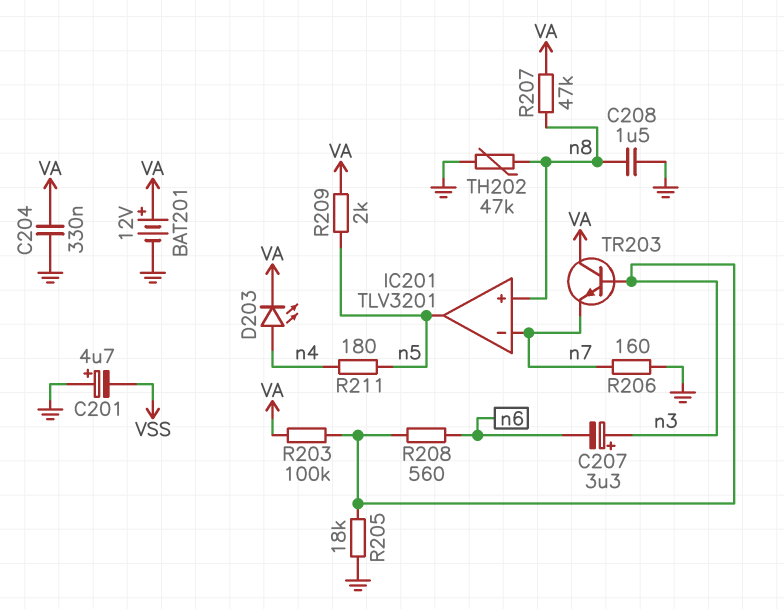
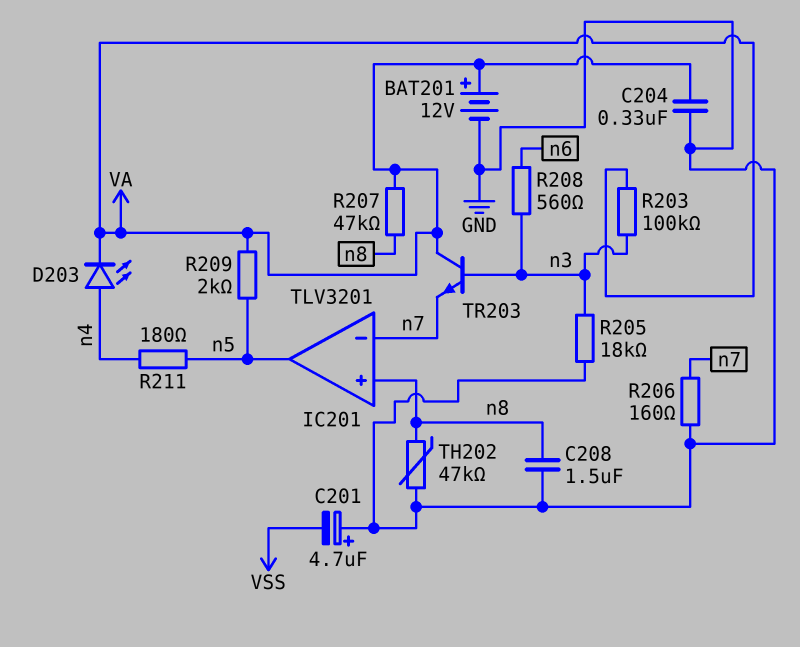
C207: 3.3uF (plus n3, minus n6) -> none

